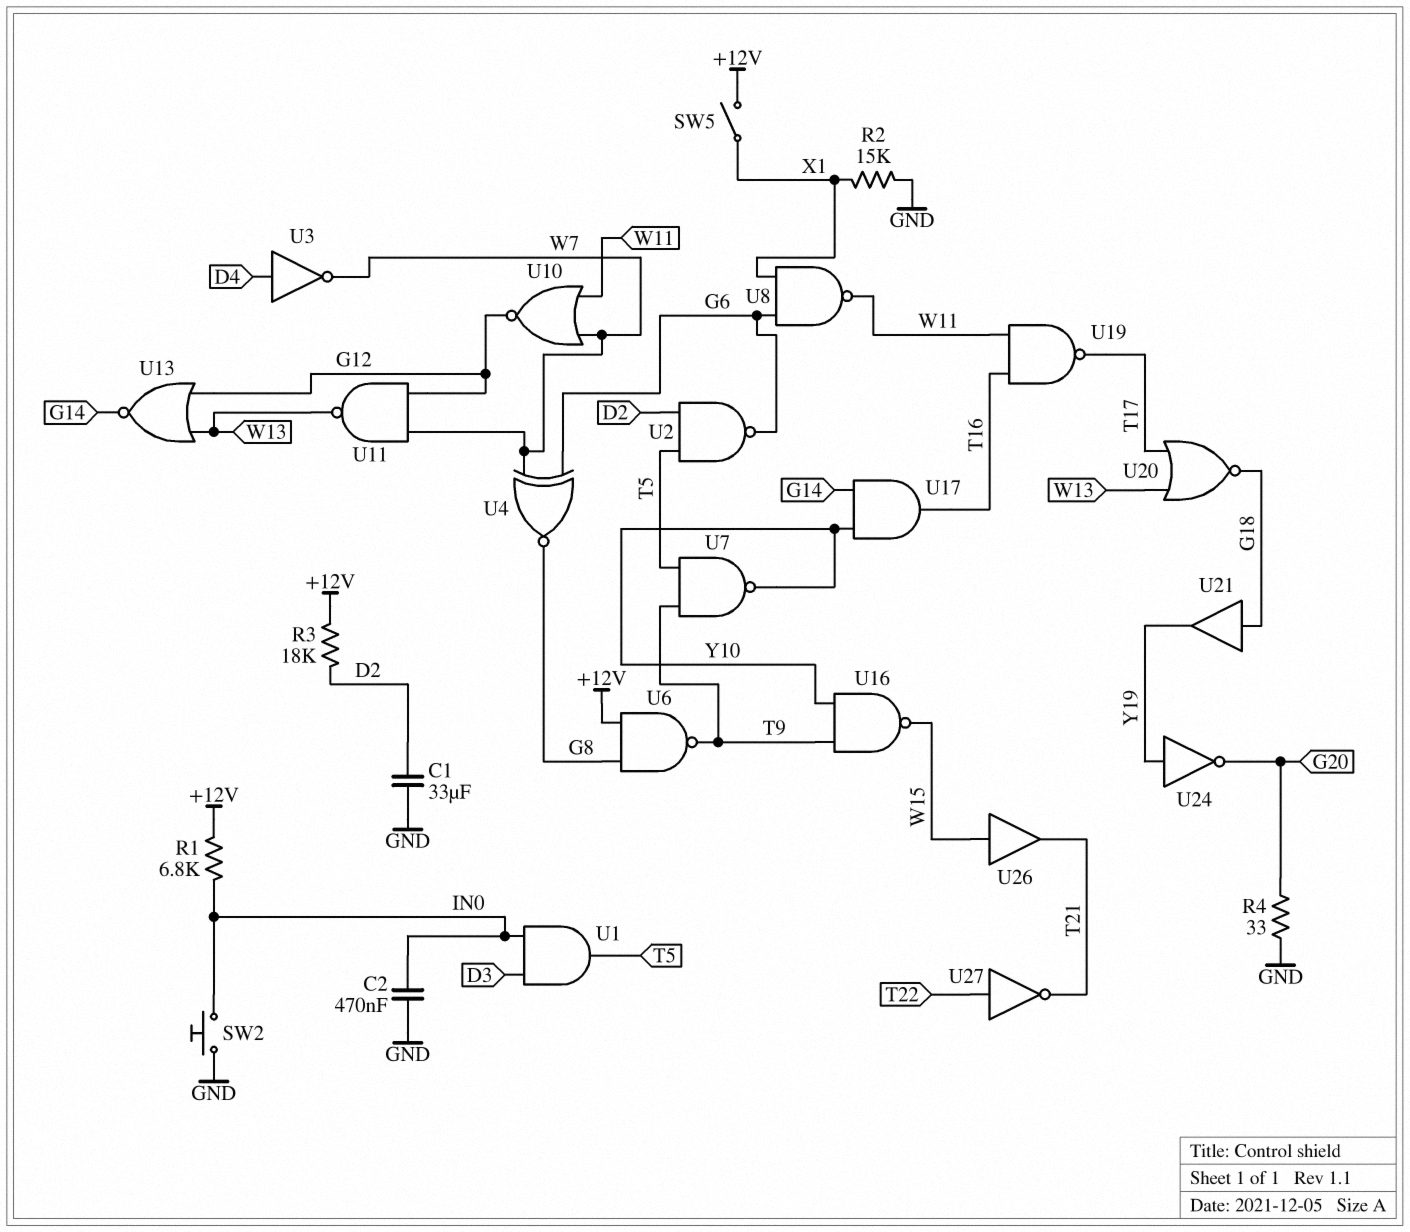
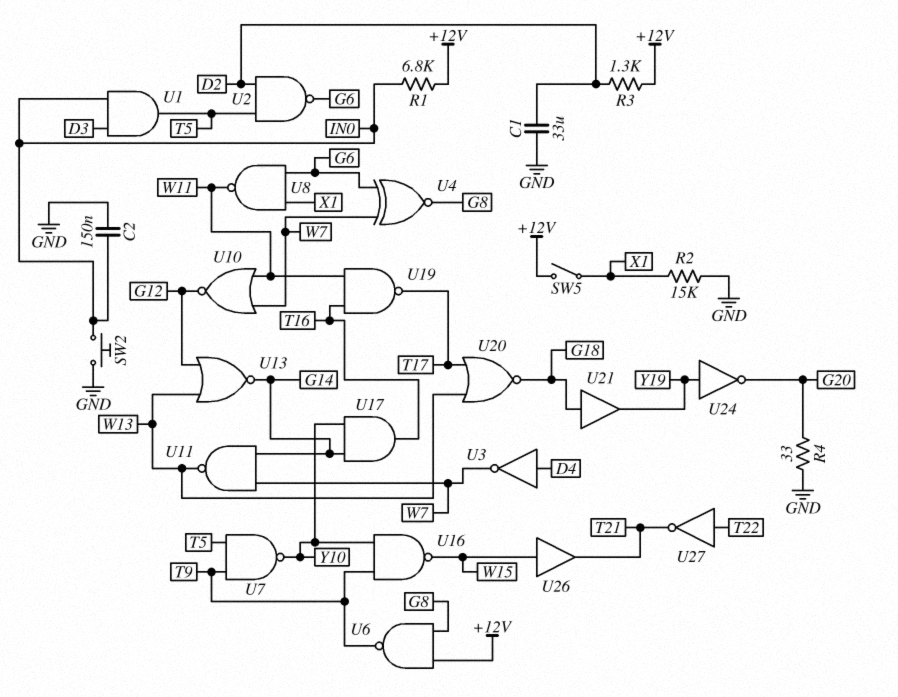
C2: 470nF (GND, IN0) -> 150nF (GND, IN0)
R3: 18k (+12V, D2) -> 1.3k (+12V, D2)
U11: NAND (in G12, in W7, out W13) -> NAND (in G14, in W7, out W13)

